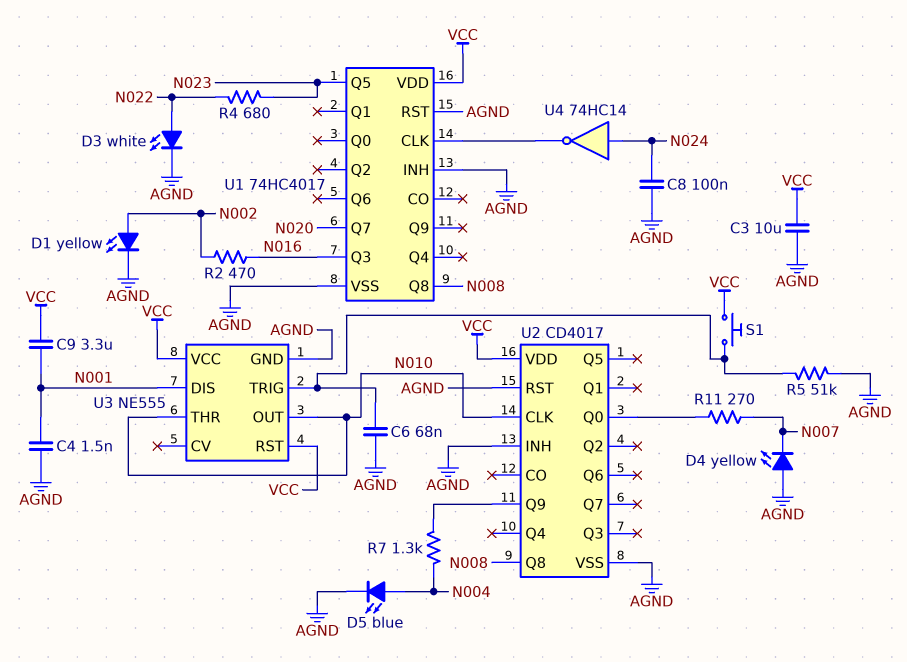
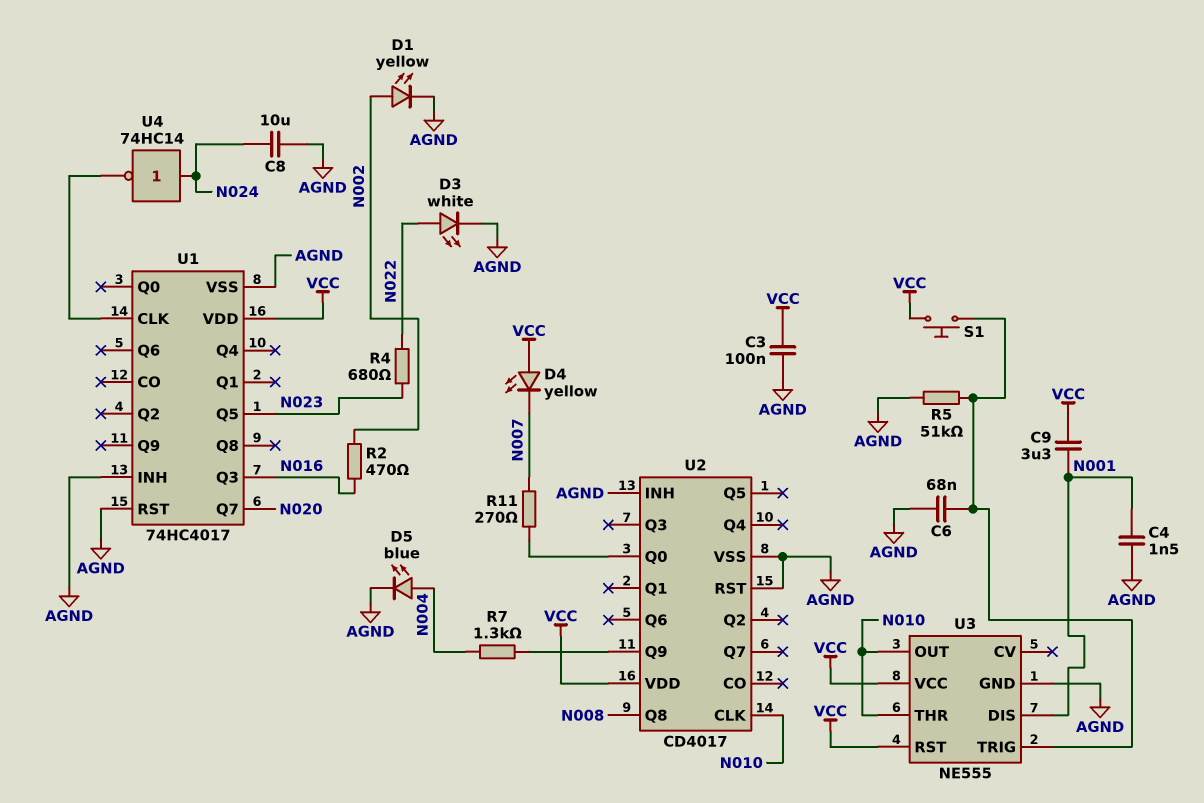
C3: 10uF (AGND, VCC) -> 100nF (AGND, VCC)
C8: 100nF (AGND, N024) -> 10uF (AGND, N024)
D4: LED yellow (A AGND, K N007) -> LED yellow (A VCC, K N007)
U1 pin Q8: N008 -> none

